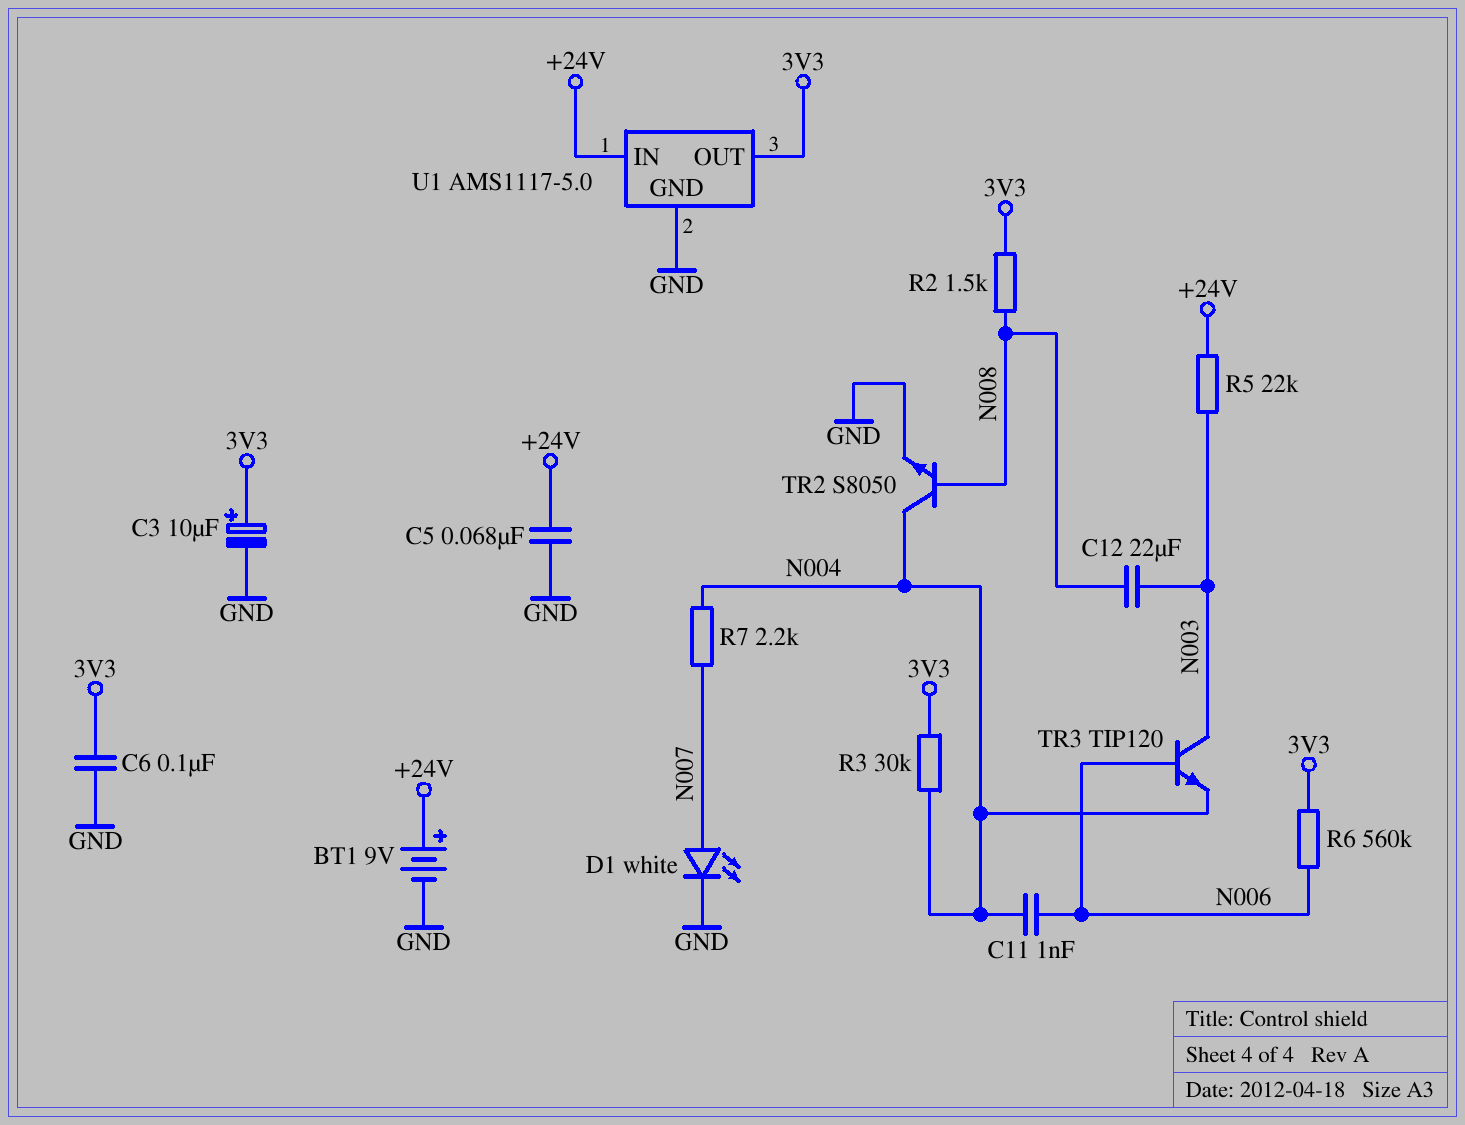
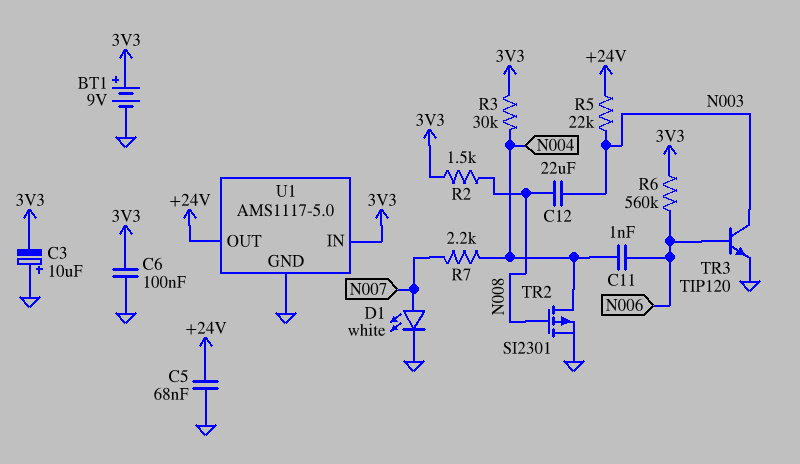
BT1: 9V (plus +24V, minus GND) -> 9V (plus 3V3, minus GND)
C3: 10uF (plus 3V3, minus GND) -> 10uF (plus GND, minus 3V3)
TR2: NPN S8050 (B N008, C N004, E GND) -> PMOS SI2301 (G N008, D N004, S GND)
TR3: NPN TIP120 (B N006, C N003, E N004) -> NPN TIP120 (B N006, C N003, E GND)
U1 pin IN: +24V -> 3V3
U1 pin OUT: 3V3 -> +24V

